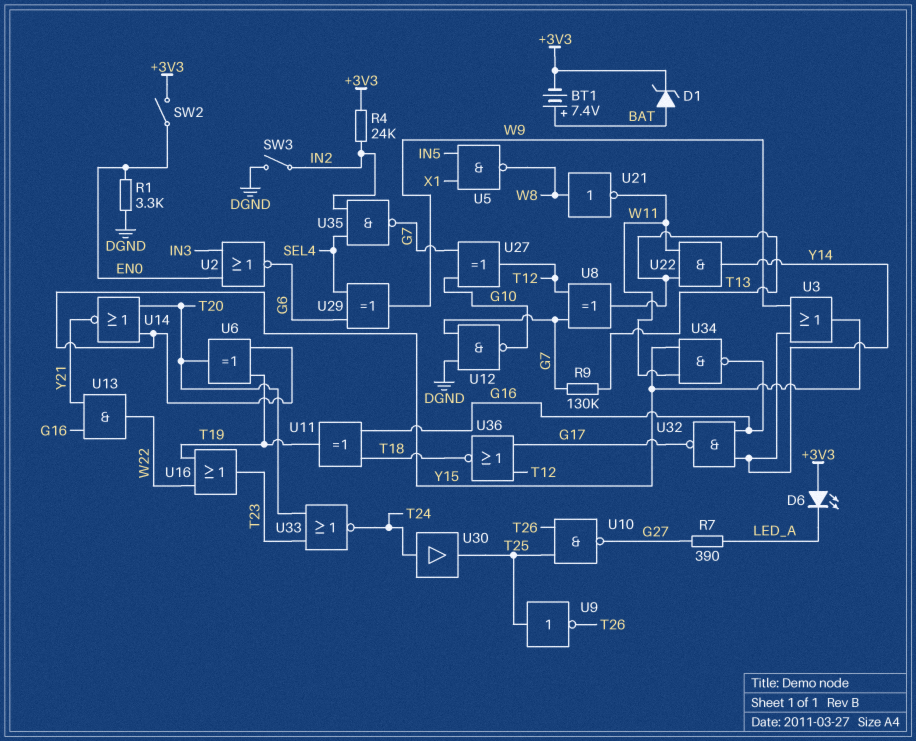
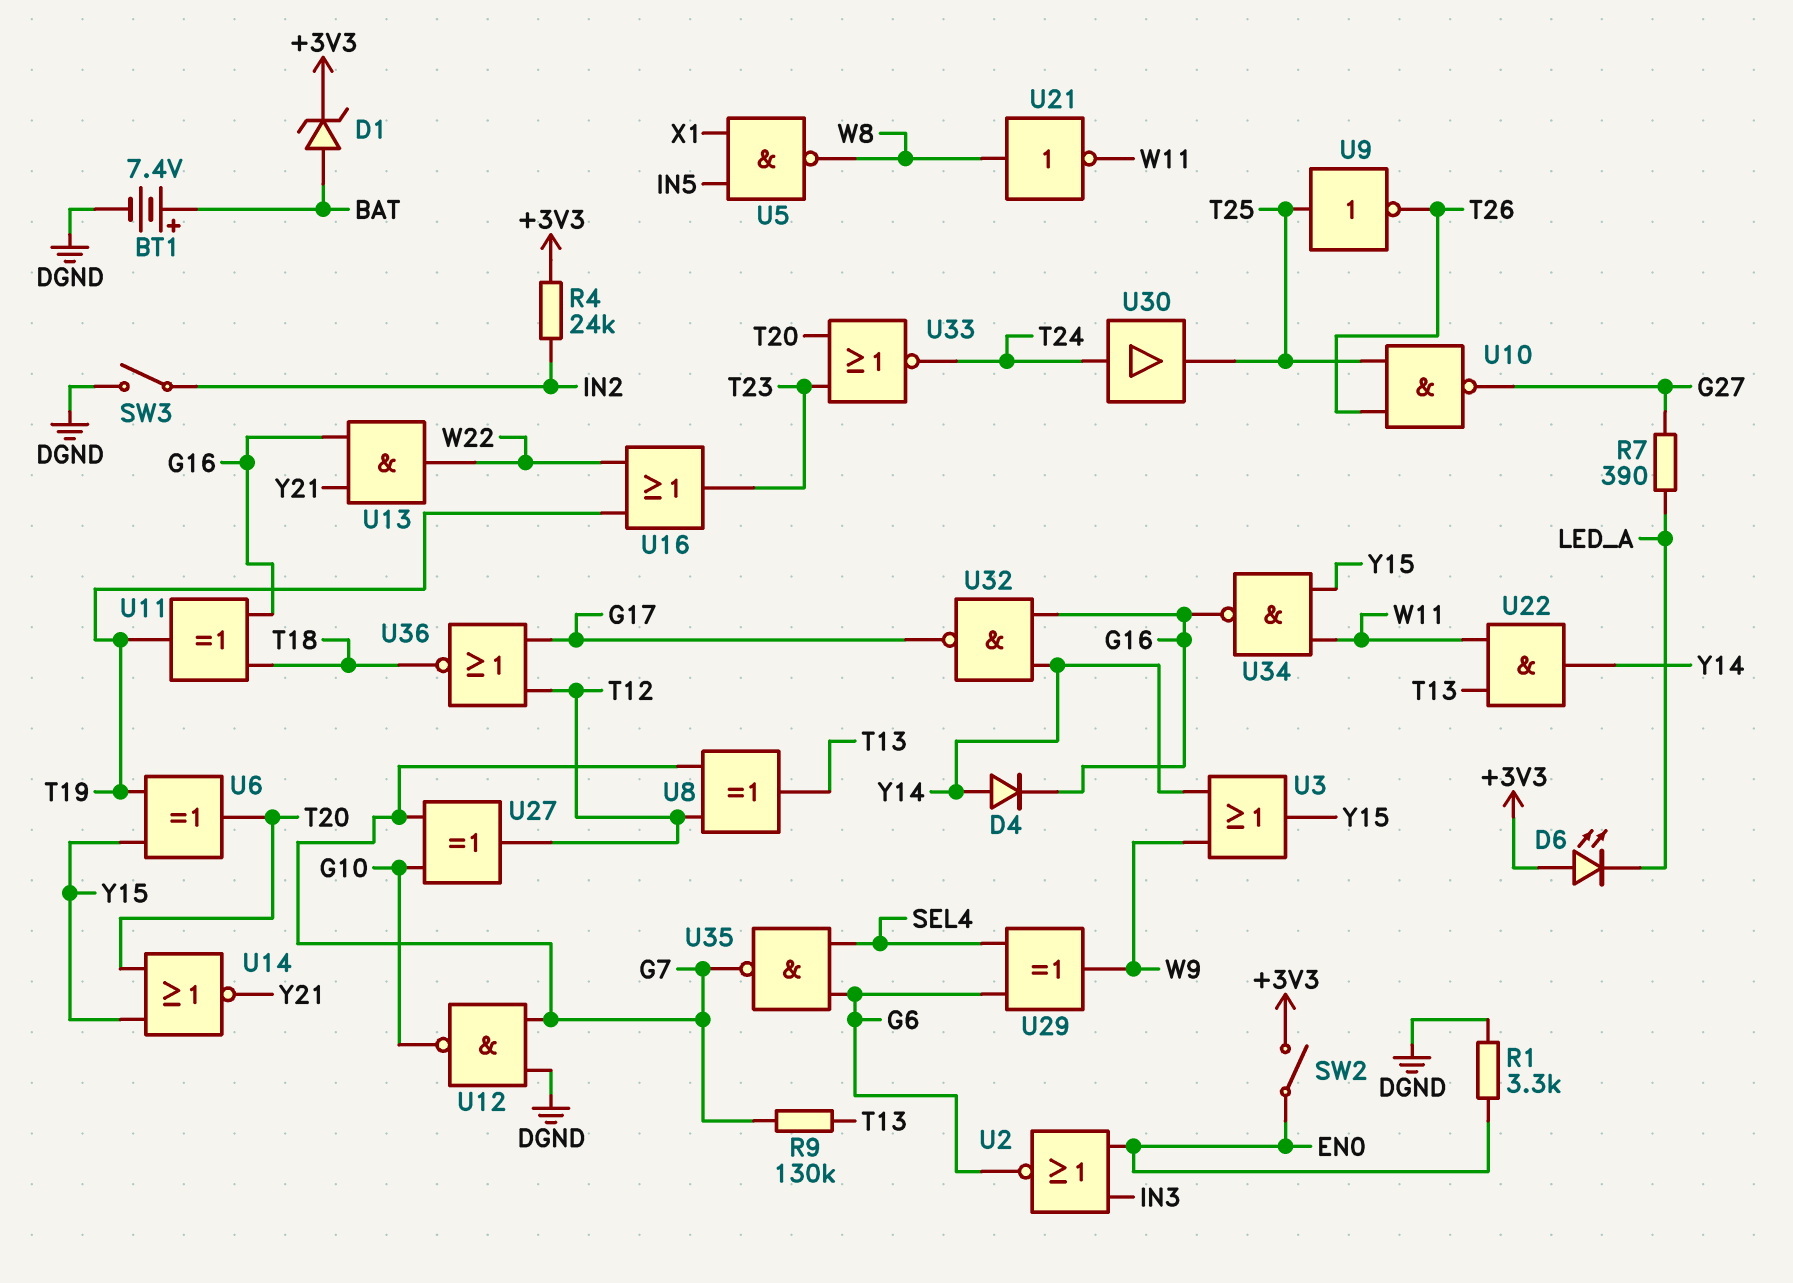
BT1: 7.4V (plus BAT, minus +3V3) -> 7.4V (plus BAT, minus DGND)
D4: none -> diode (A Y14, K G16)
U35: NAND (in IN2, in SEL4, out G7) -> NAND (in G6, in SEL4, out G7)

